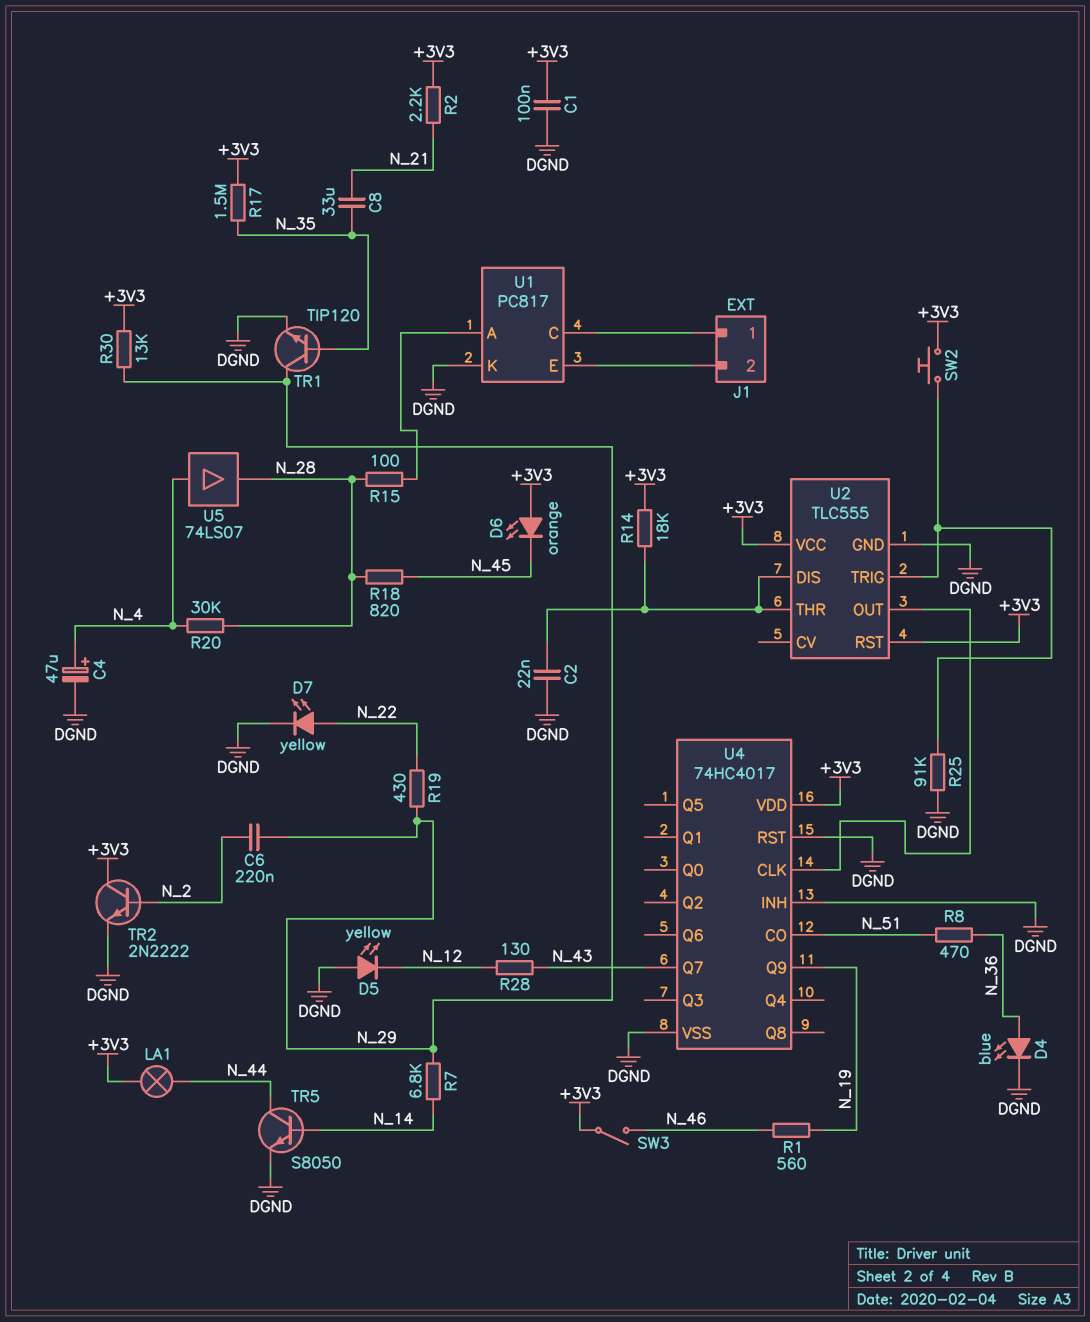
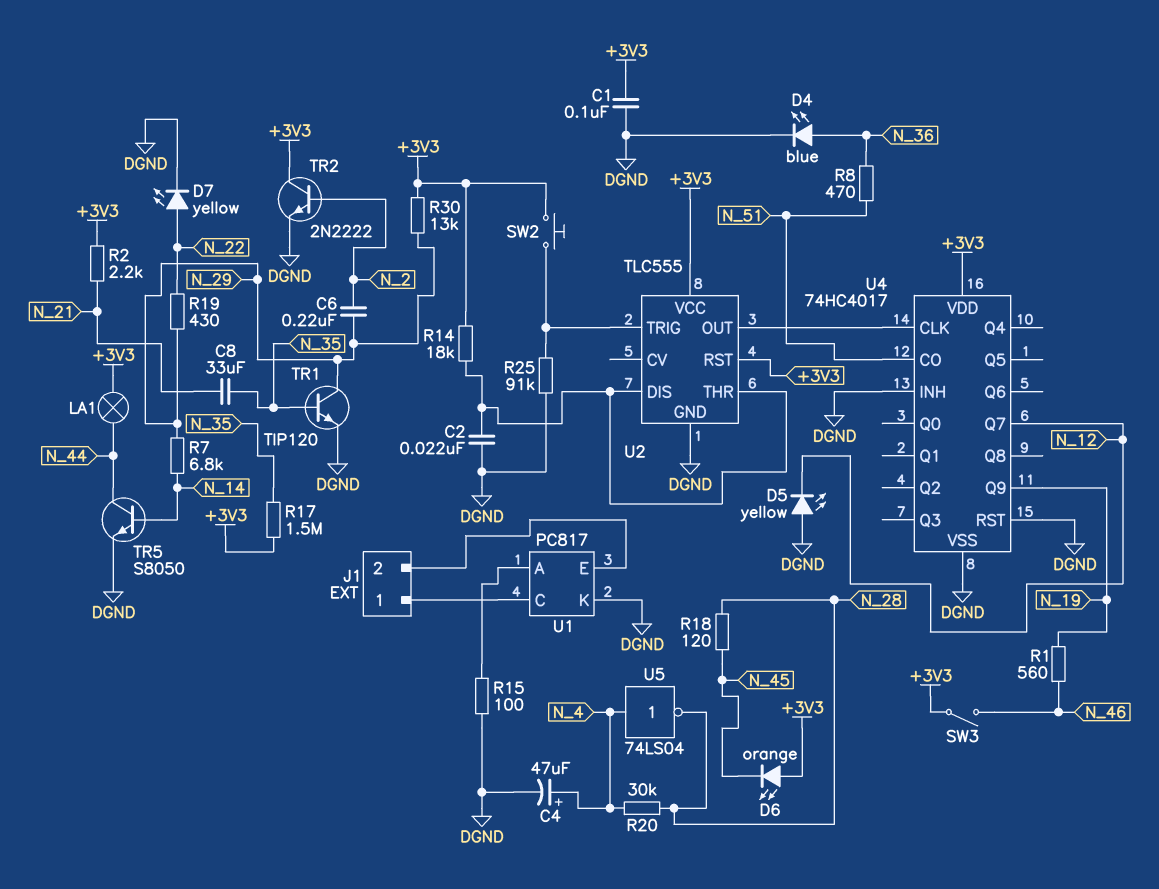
R15: 100 (N_28, U1/A) -> 100 (DGND, U1/A)
R18: 820 (N_28, N_45) -> 120 (N_28, N_45)
R28: 130 (N_12, N_43) -> none
U4 pin Q7: N_43 -> N_12
U5: buffer 74LS07 (in N_4, out N_28) -> NOT 74LS04 (in N_4, out N_28)

